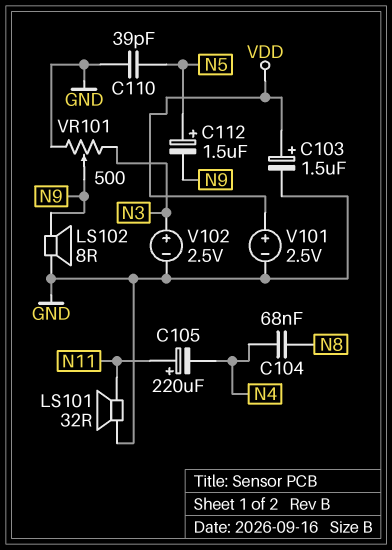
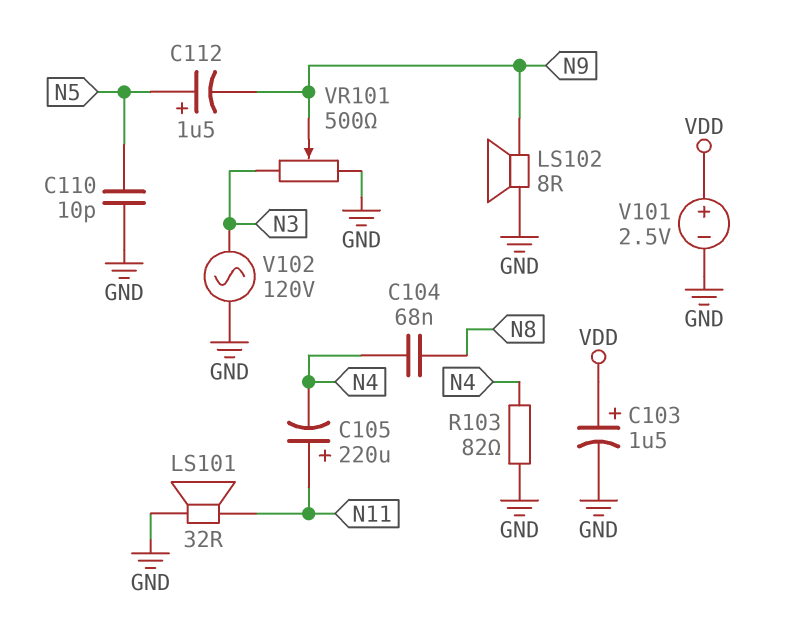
C110: 39pF (GND, N5) -> 10pF (GND, N5)
R103: none -> 82 (GND, N4)
V102: 2.5V (plus N3, minus GND) -> AC 120V (GND, N3)

